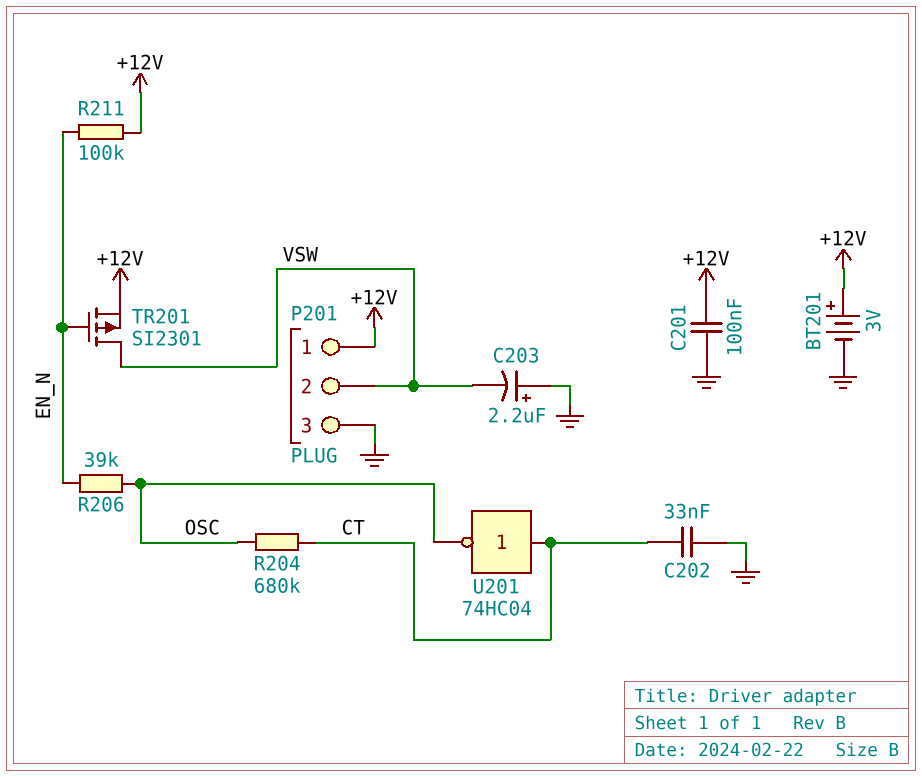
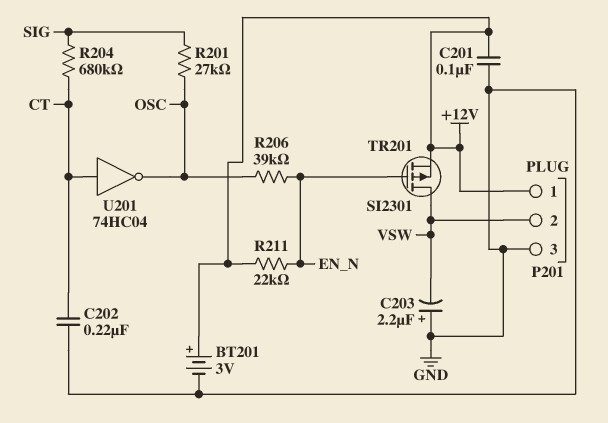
C202: 33nF (CT, GND) -> 220nF (CT, GND)
R201: none -> 27k (OSC, SIG)
R204: 680k (CT, OSC) -> 680k (CT, SIG)
R211: 100k (+12V, EN_N) -> 22k (+12V, EN_N)

